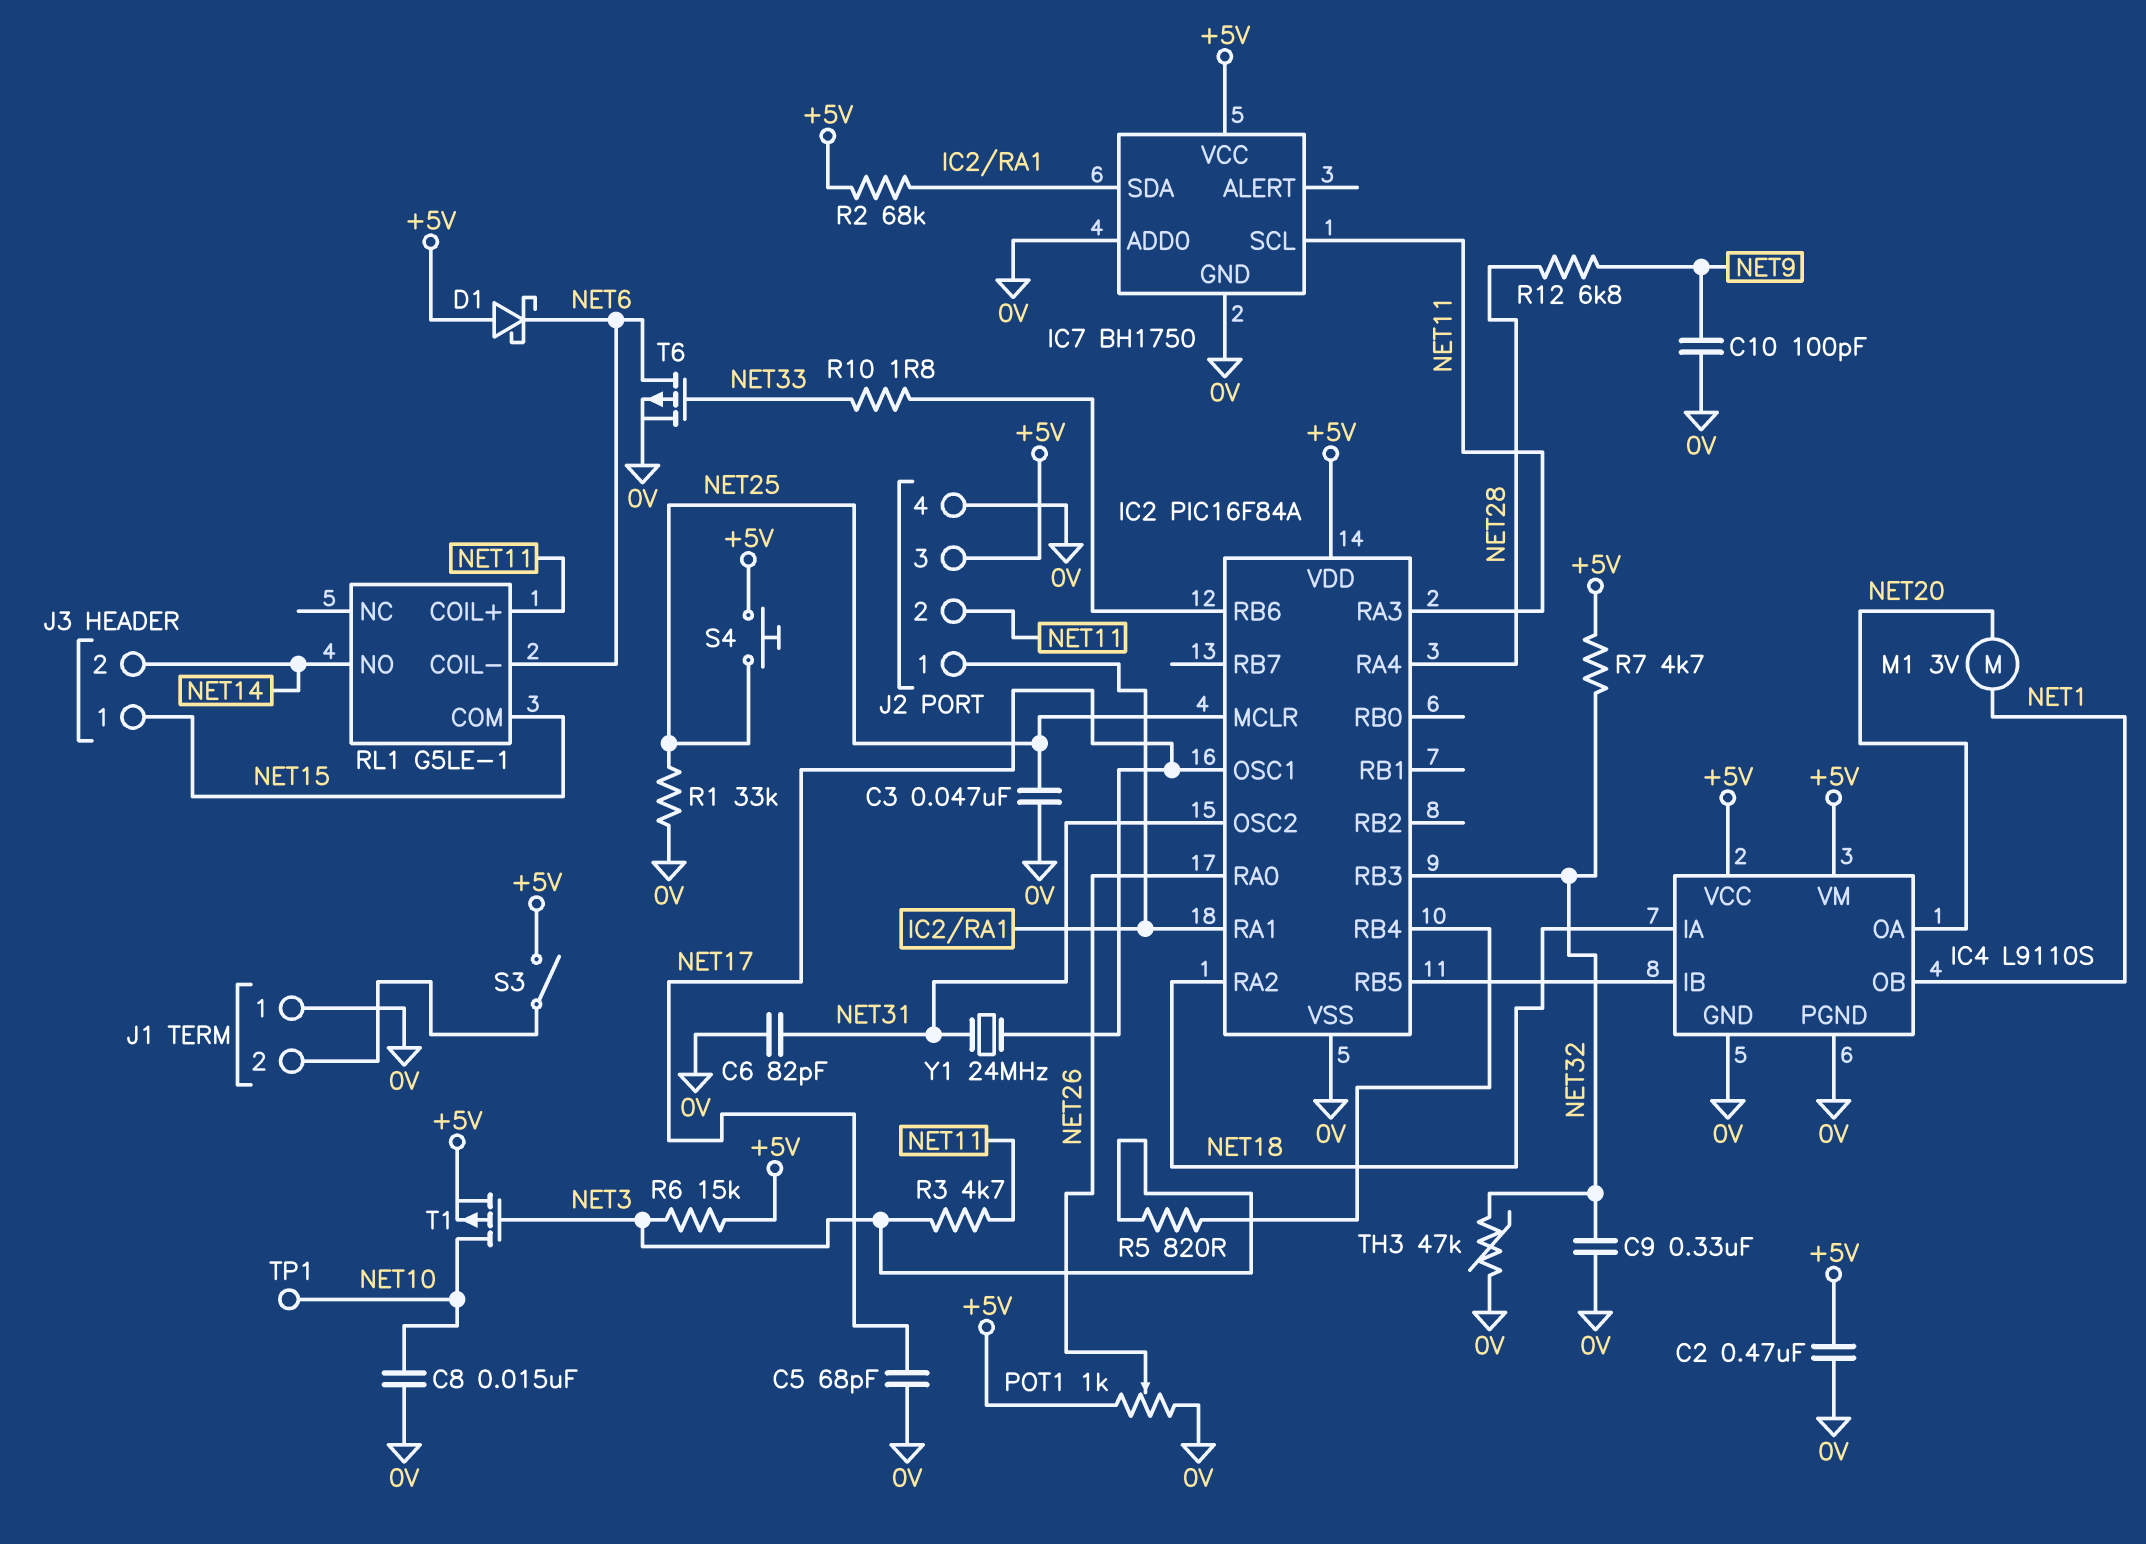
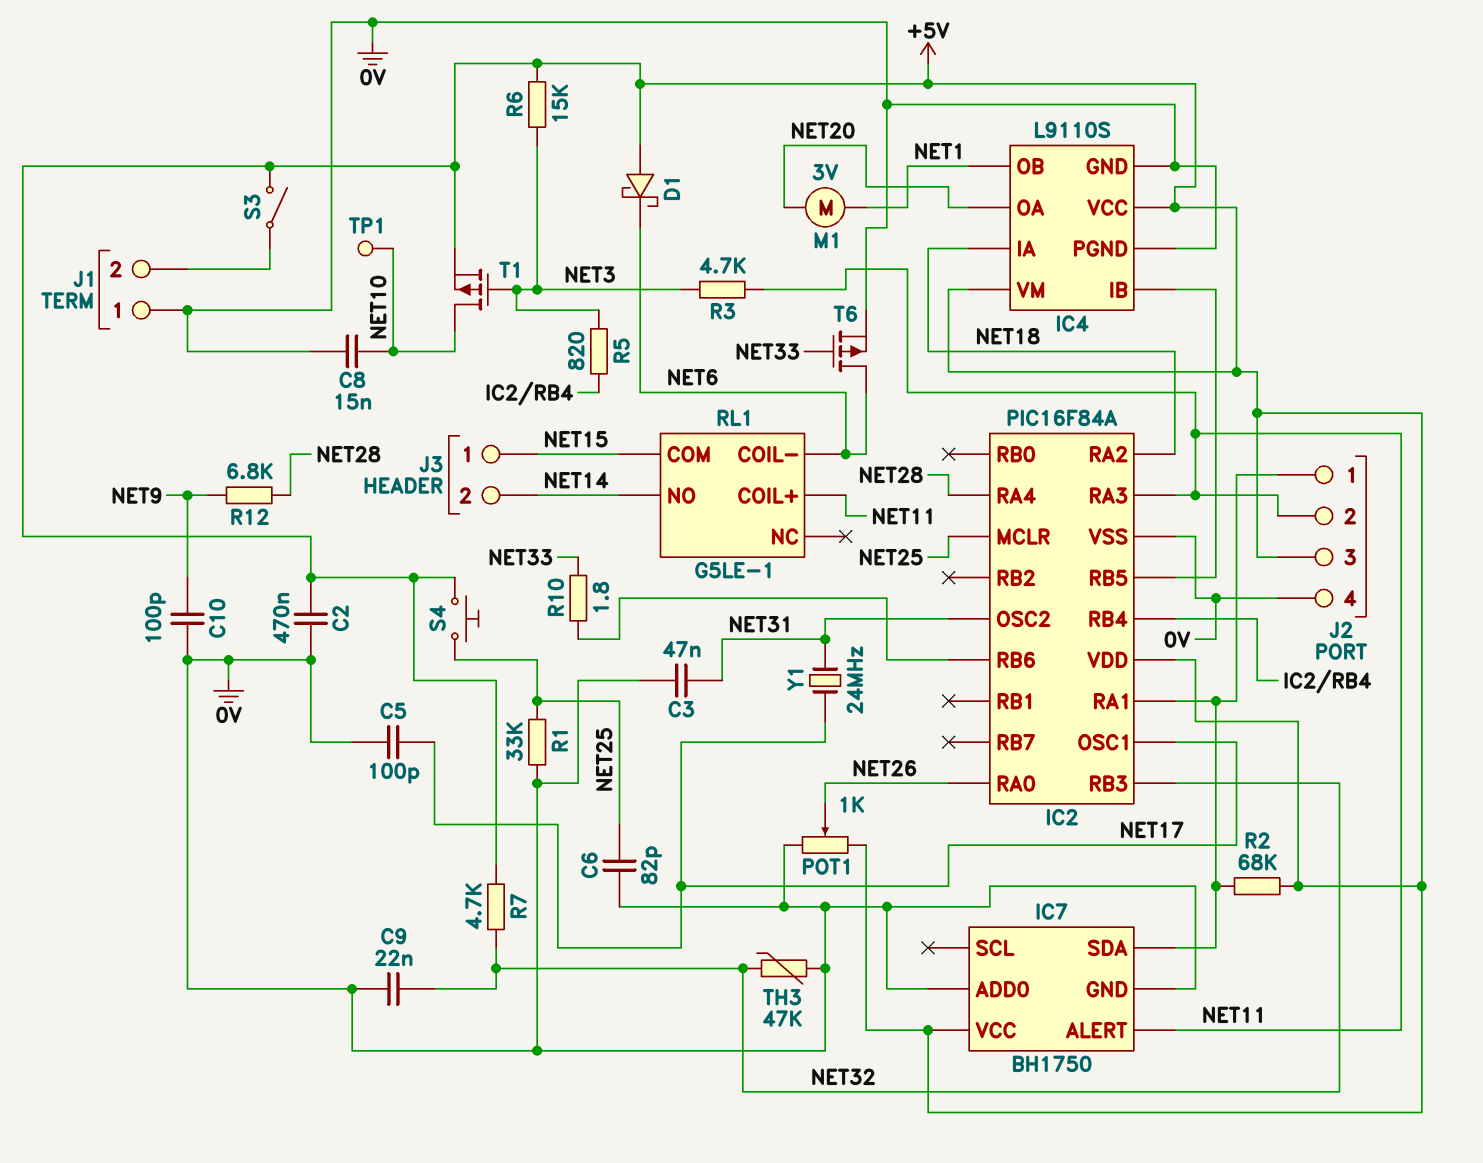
C3: 47nF (0V, NET25) -> 47nF (0V, NET31)
C5: 68pF (0V, NET17) -> 100pF (0V, NET17)
C6: 82pF (0V, NET31) -> 82pF (0V, NET25)
C9: 330nF (0V, NET32) -> 22nF (0V, NET32)
IC7 pin ALERT: none -> NET11
IC7 pin SCL: NET11 -> none

